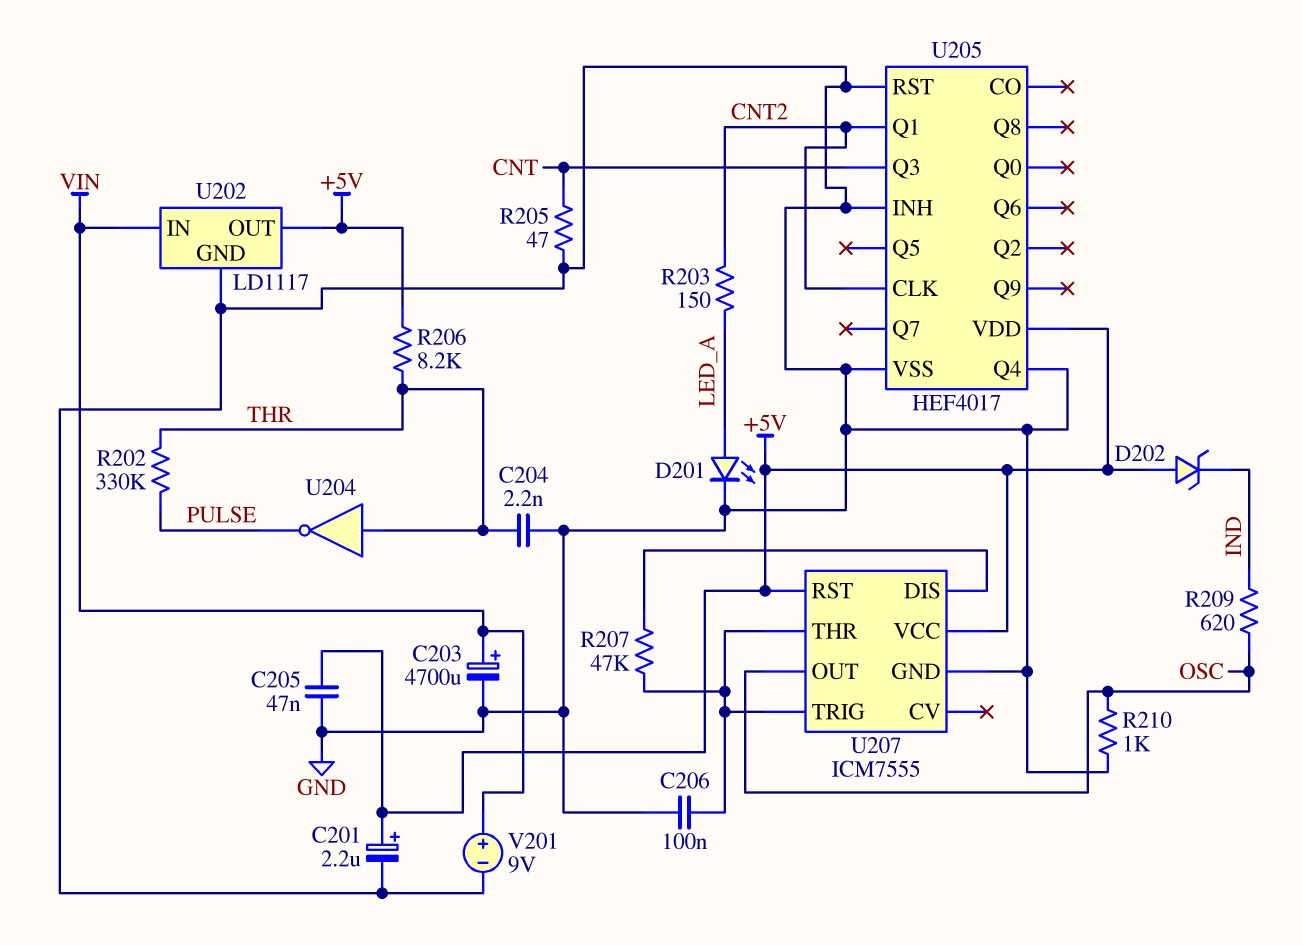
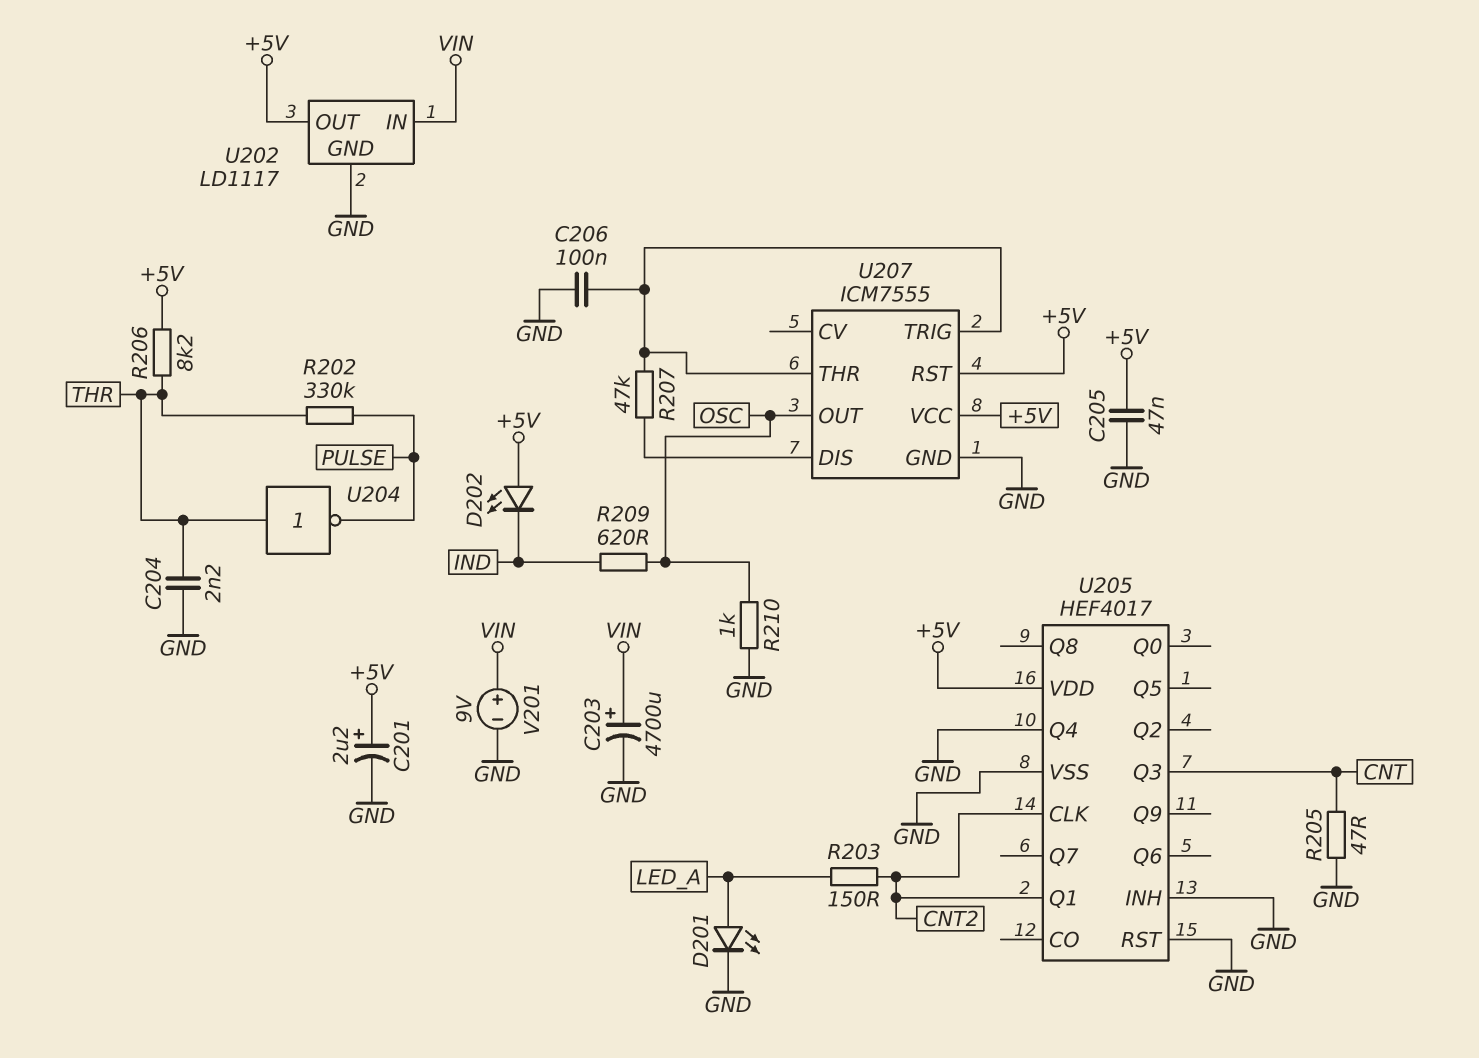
D202: zener (A +5V, K IND) -> LED (A +5V, K IND)

